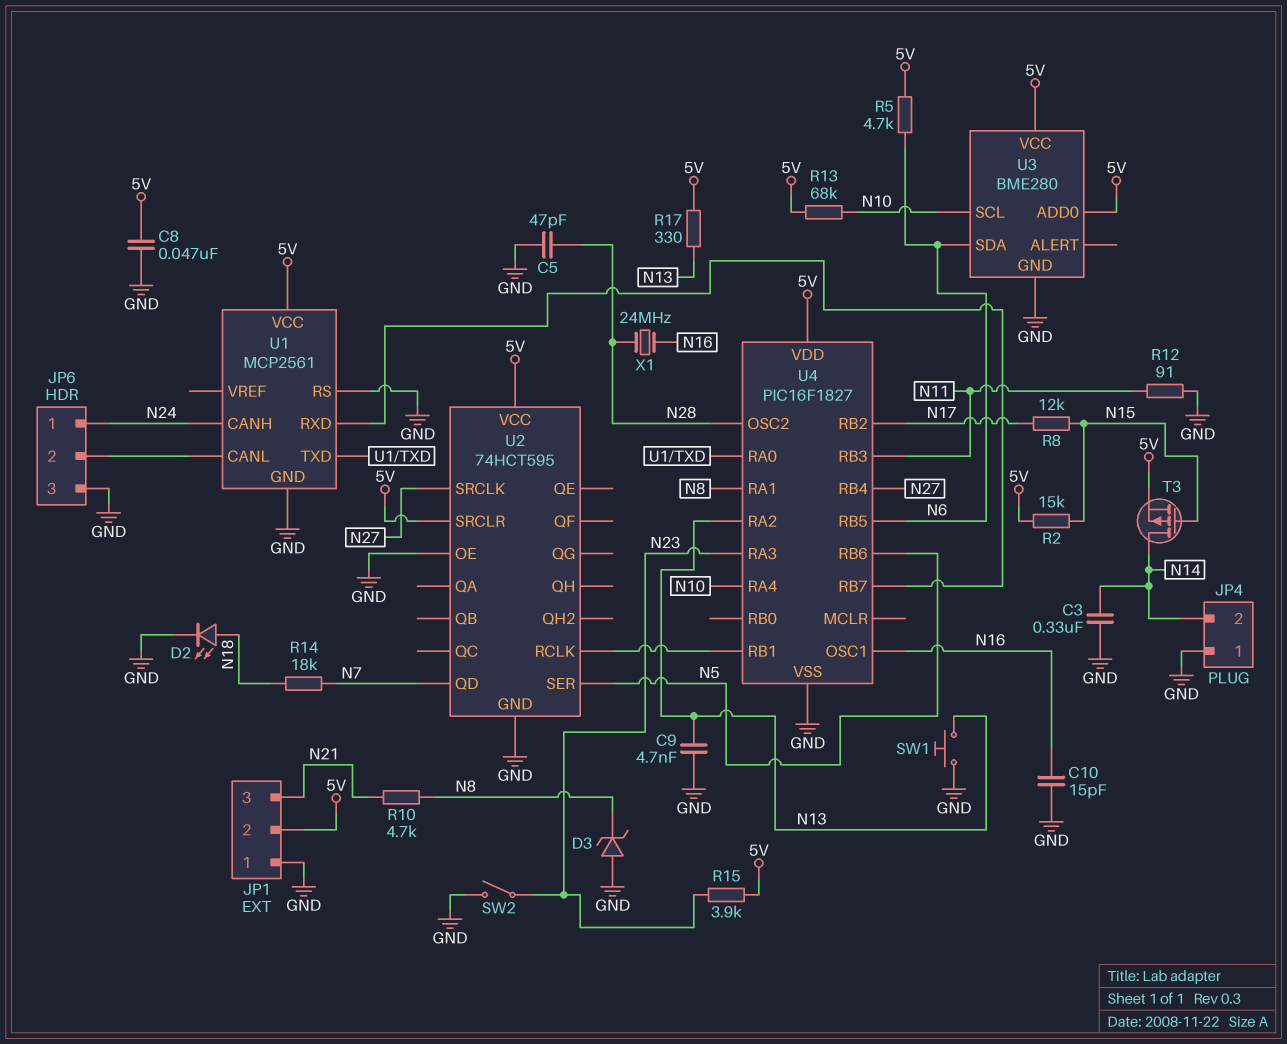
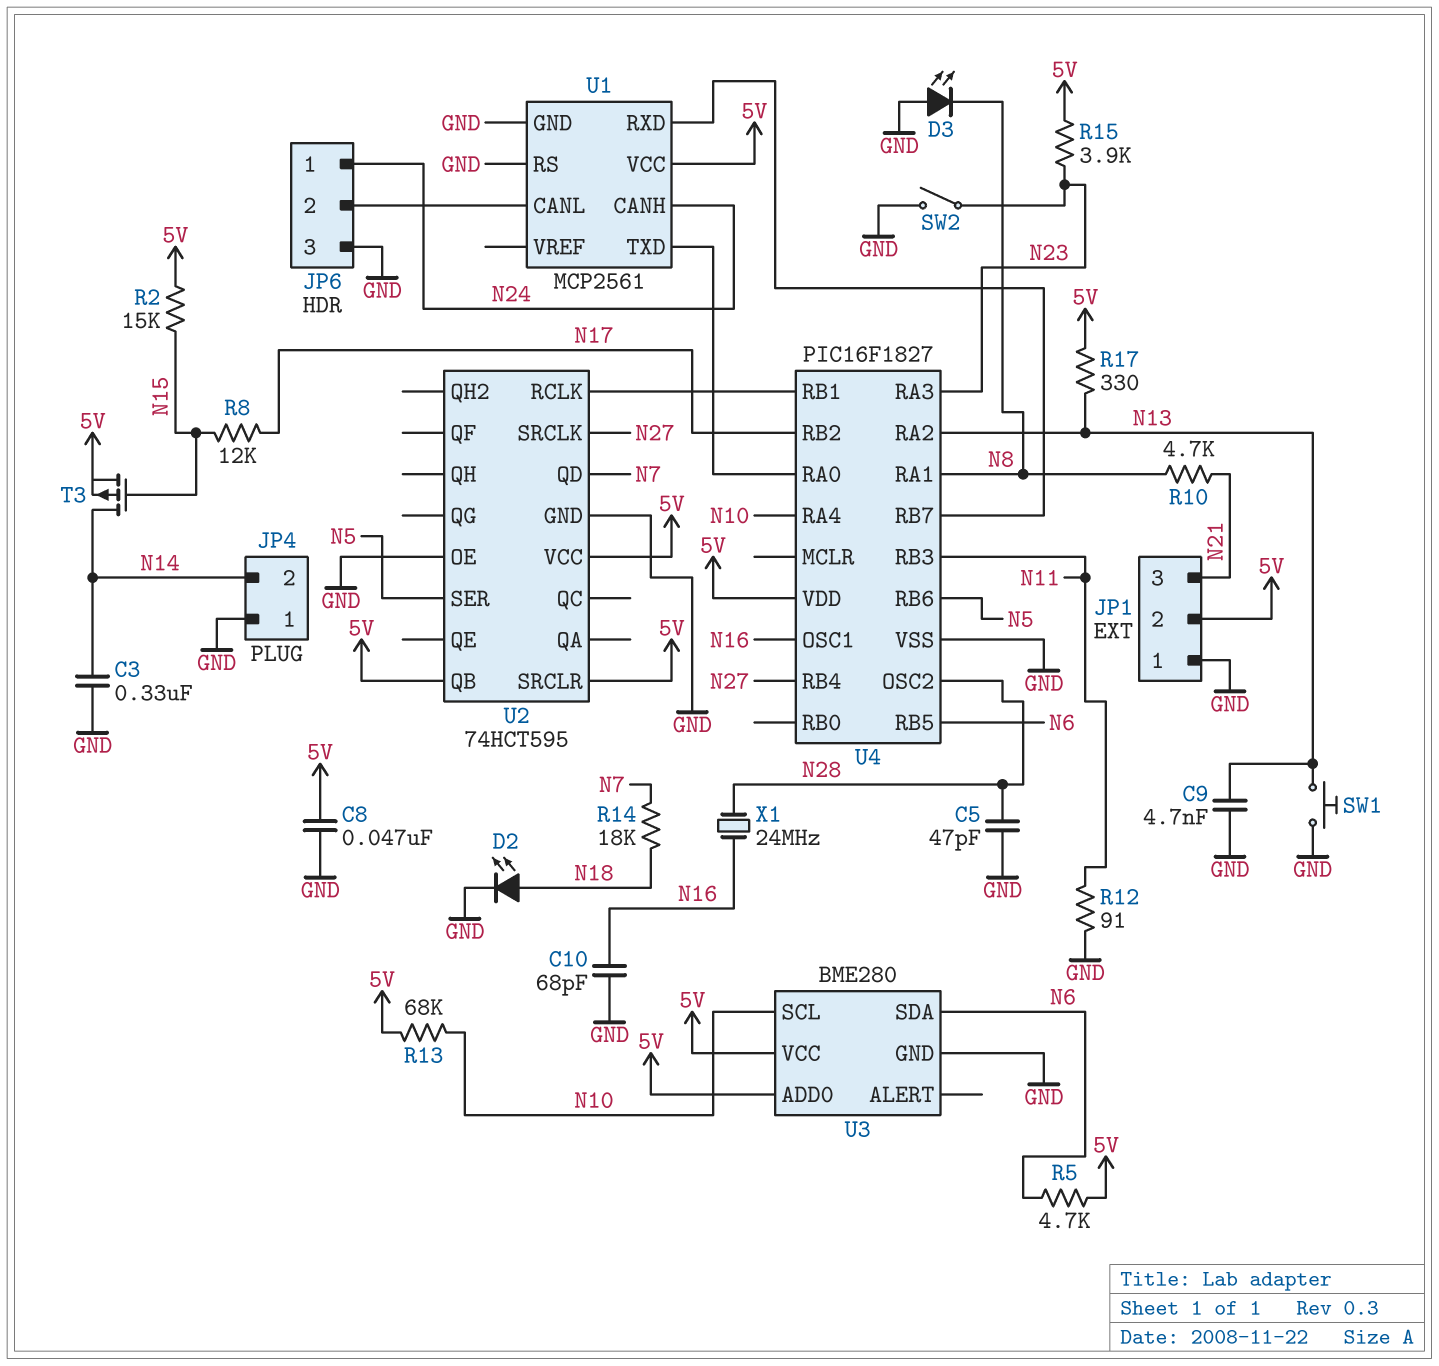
C10: 15pF (GND, N16) -> 68pF (GND, N16)
D3: zener (A GND, K N8) -> LED (A GND, K N8)
U2 pin QB: none -> 5V

